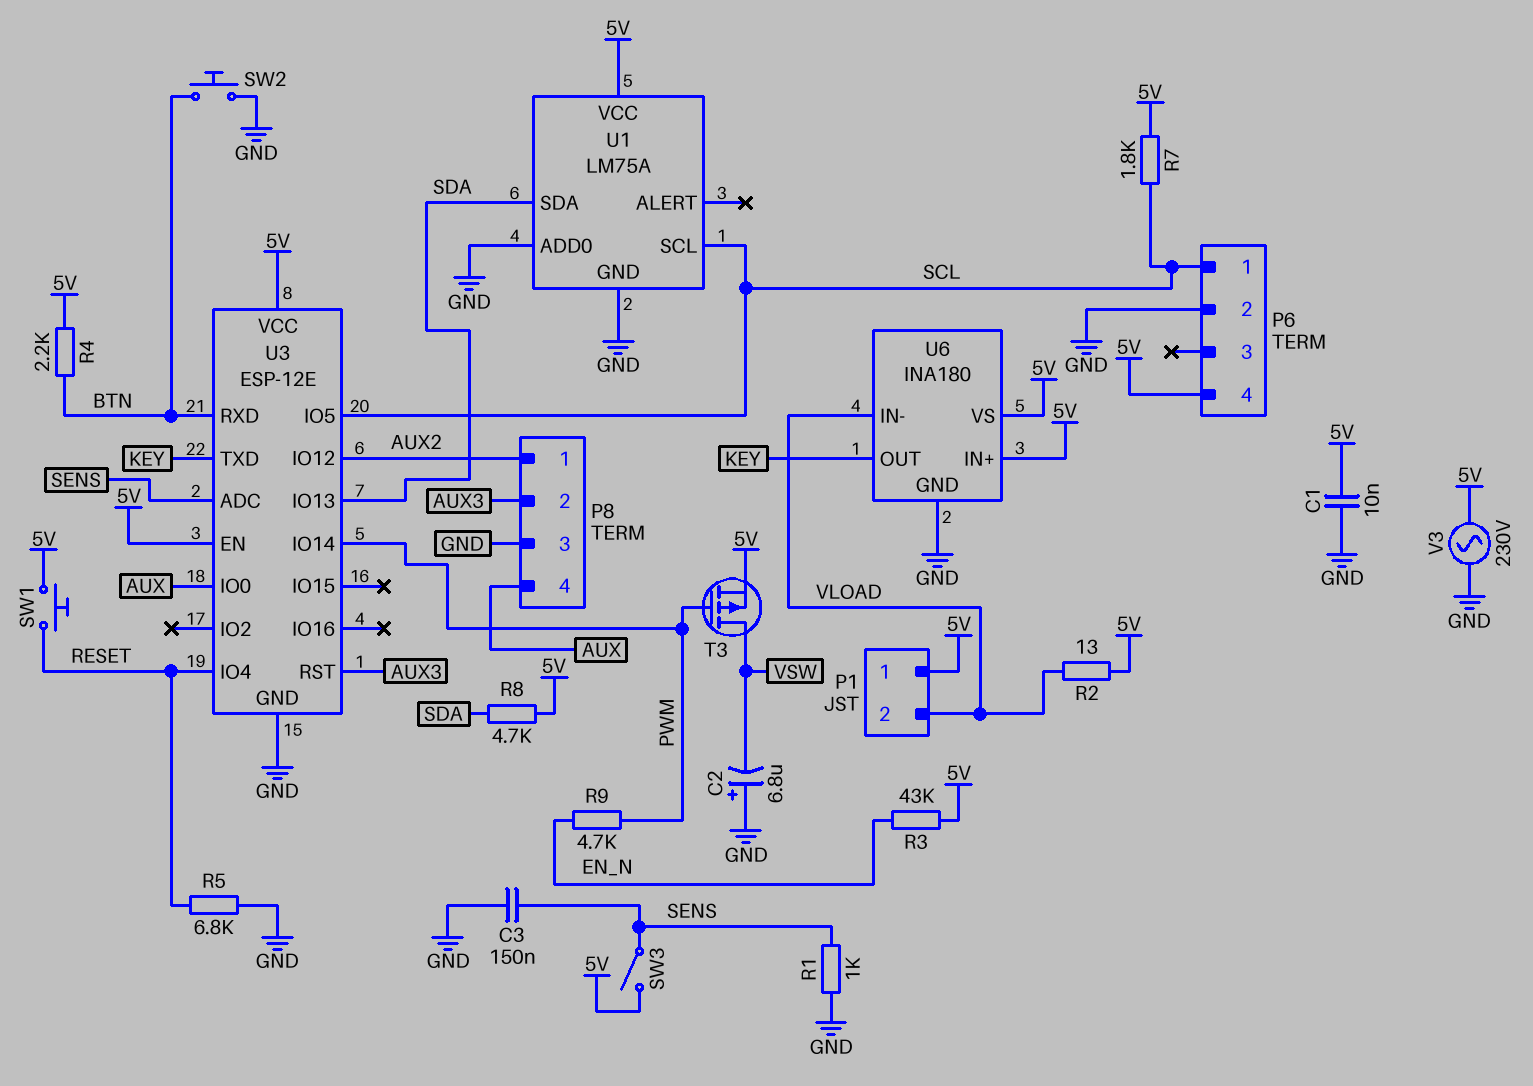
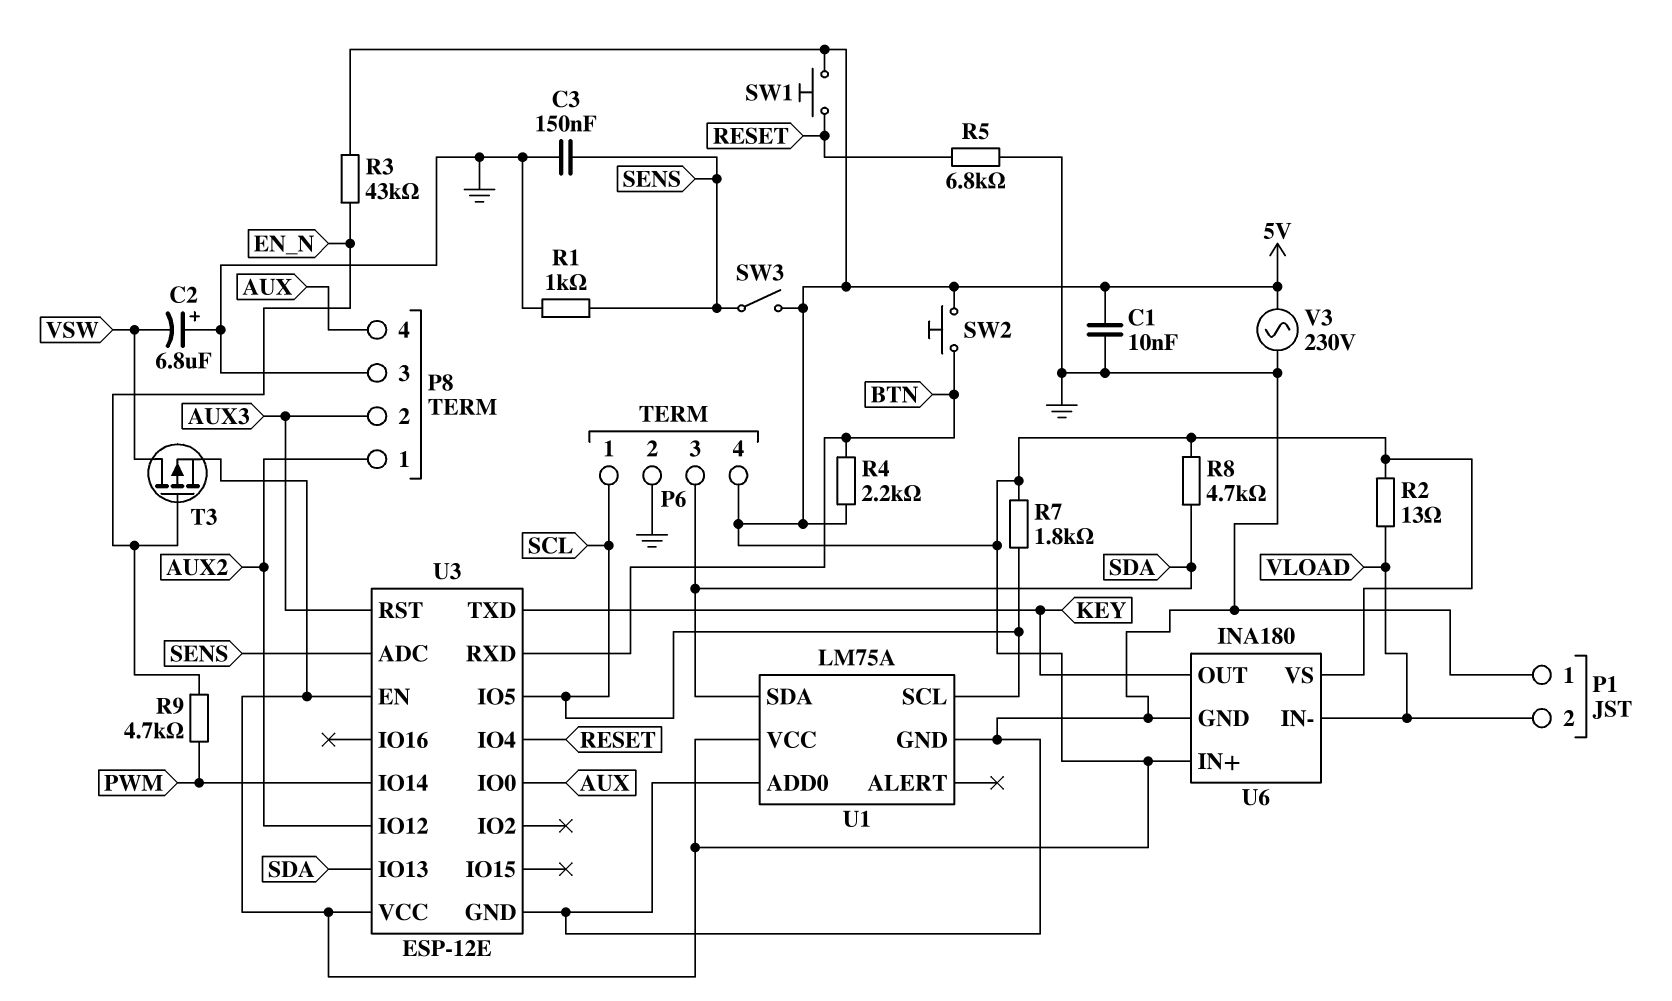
P1 pin 1: 5V -> GND
P6 pin 3: none -> SDA
SW2: button (BTN, GND) -> button (5V, BTN)
T3: PMOS (G PWM, D VSW, S 5V) -> PMOS (G EN_N, D VSW, S 5V)

